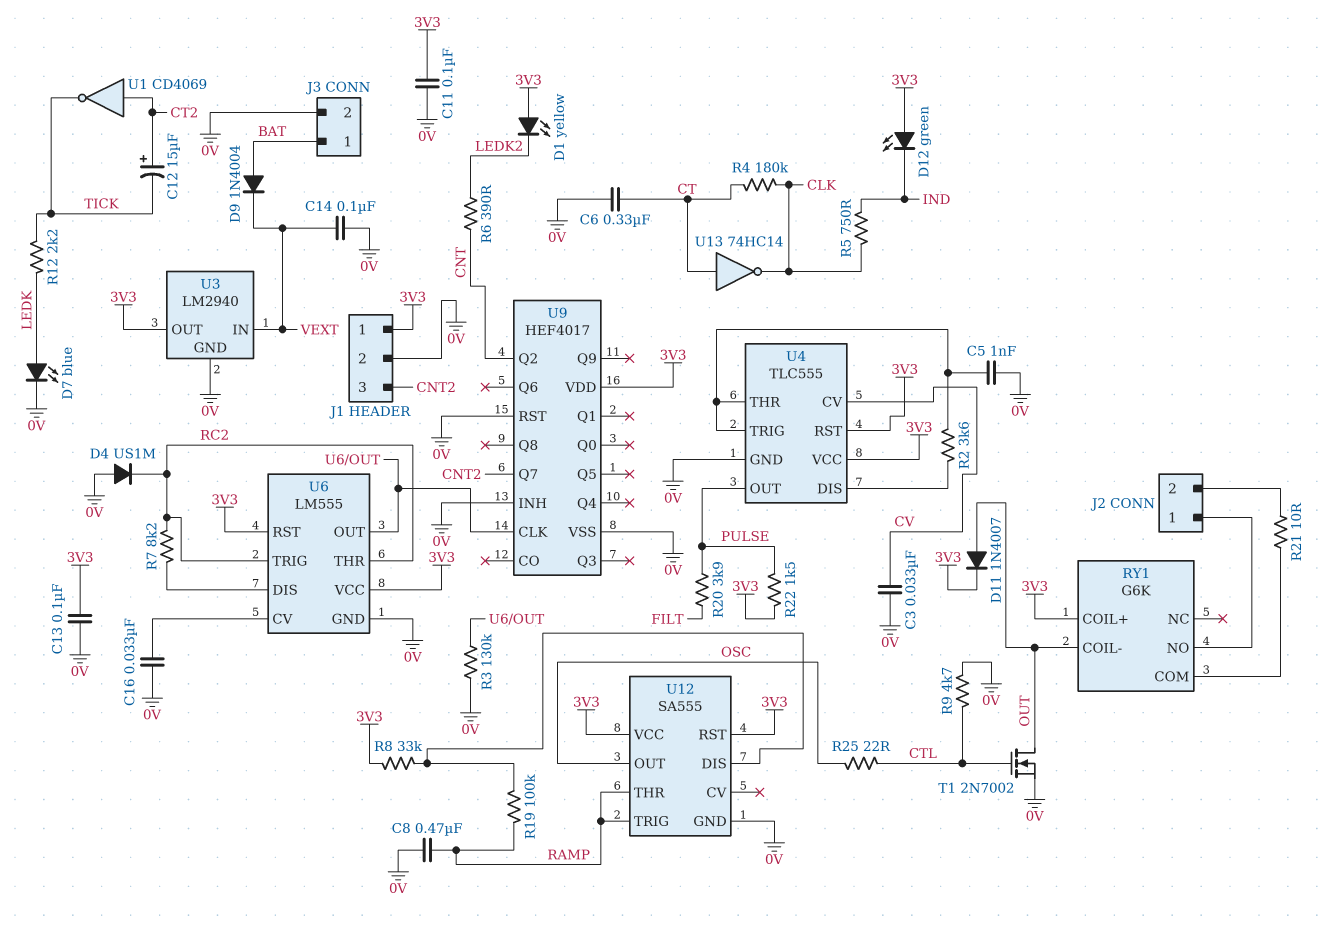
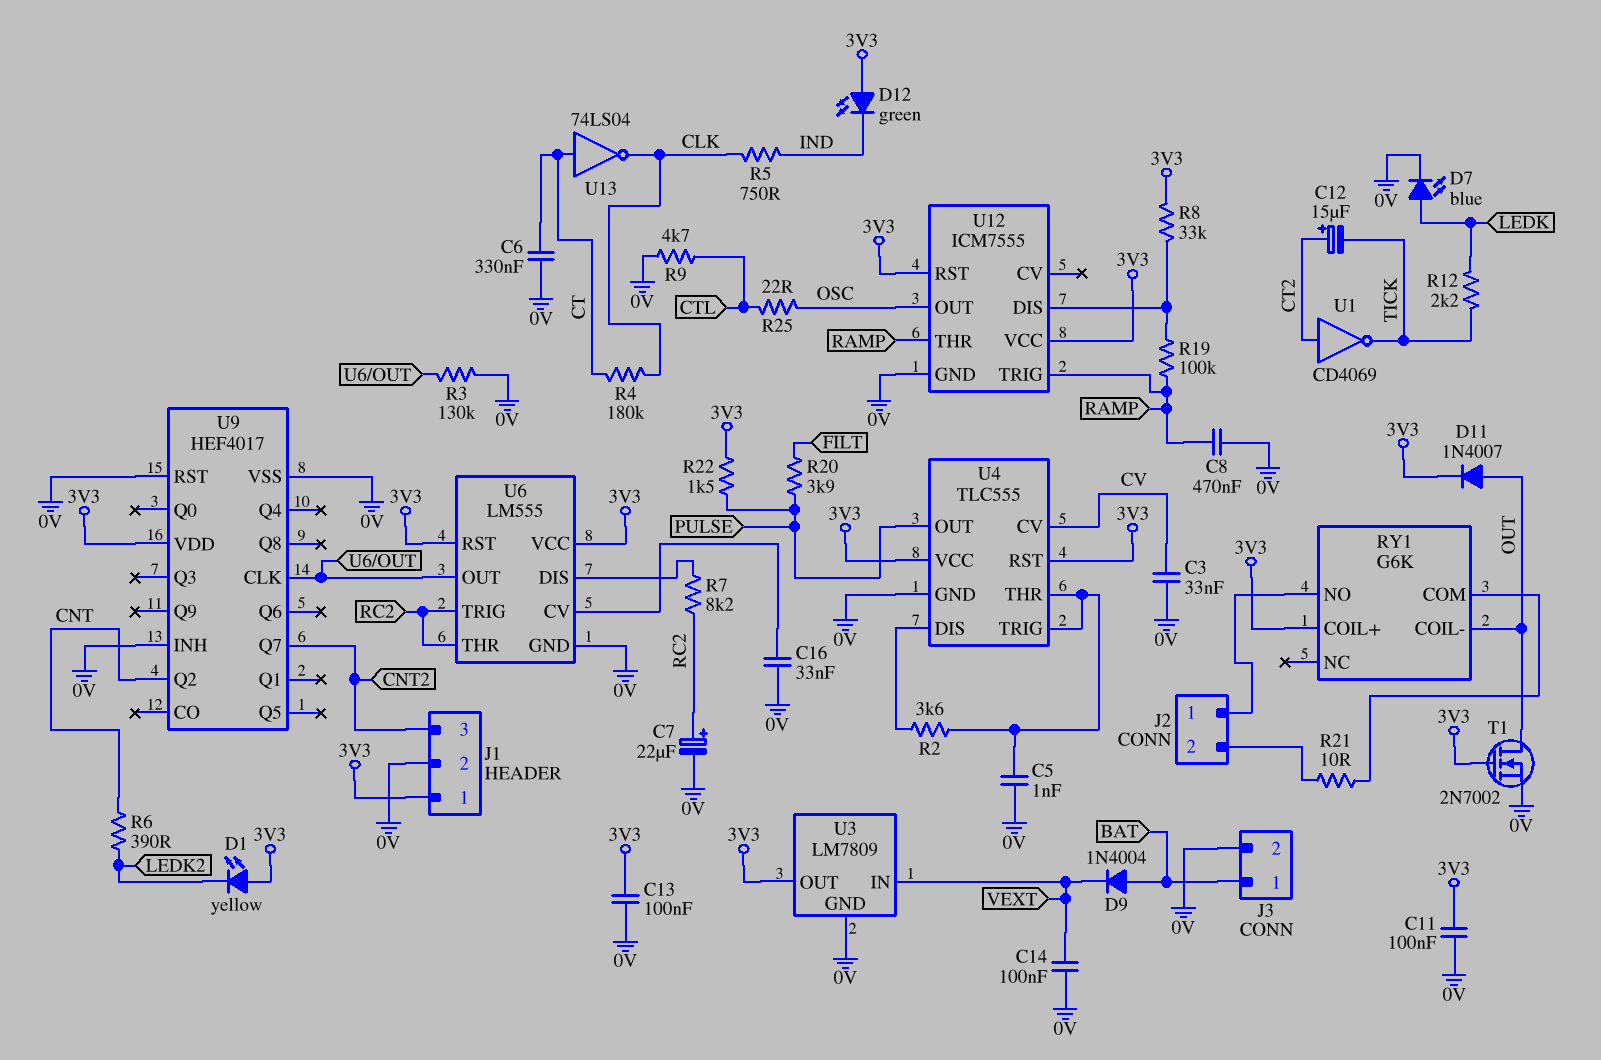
C7: none -> 22uF (plus RC2, minus 0V)
D4: diode US1M (A 0V, K RC2) -> none
T1: NMOS 2N7002 (G CTL, D OUT, S 0V) -> NMOS 2N7002 (G 3V3, D OUT, S 0V)
U3: LM2940 -> LM7809
U12: SA555 -> ICM7555
U13: NOT 74HC14 (in CT, out CLK) -> NOT 74LS04 (in CT, out CLK)

